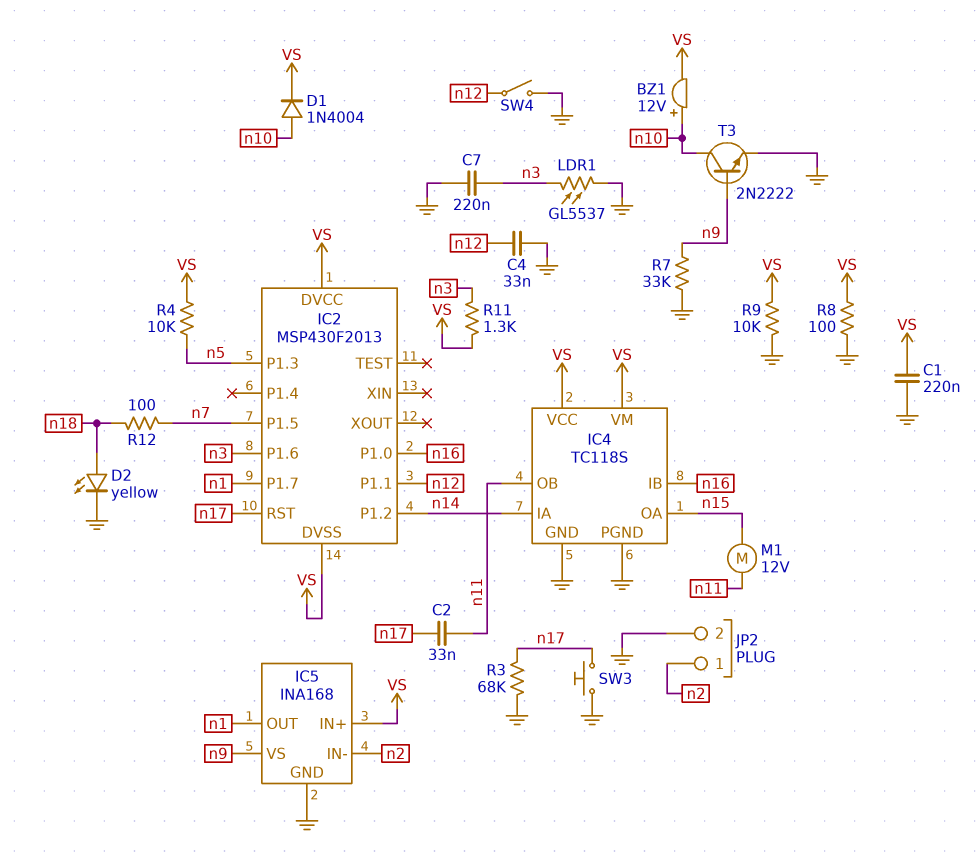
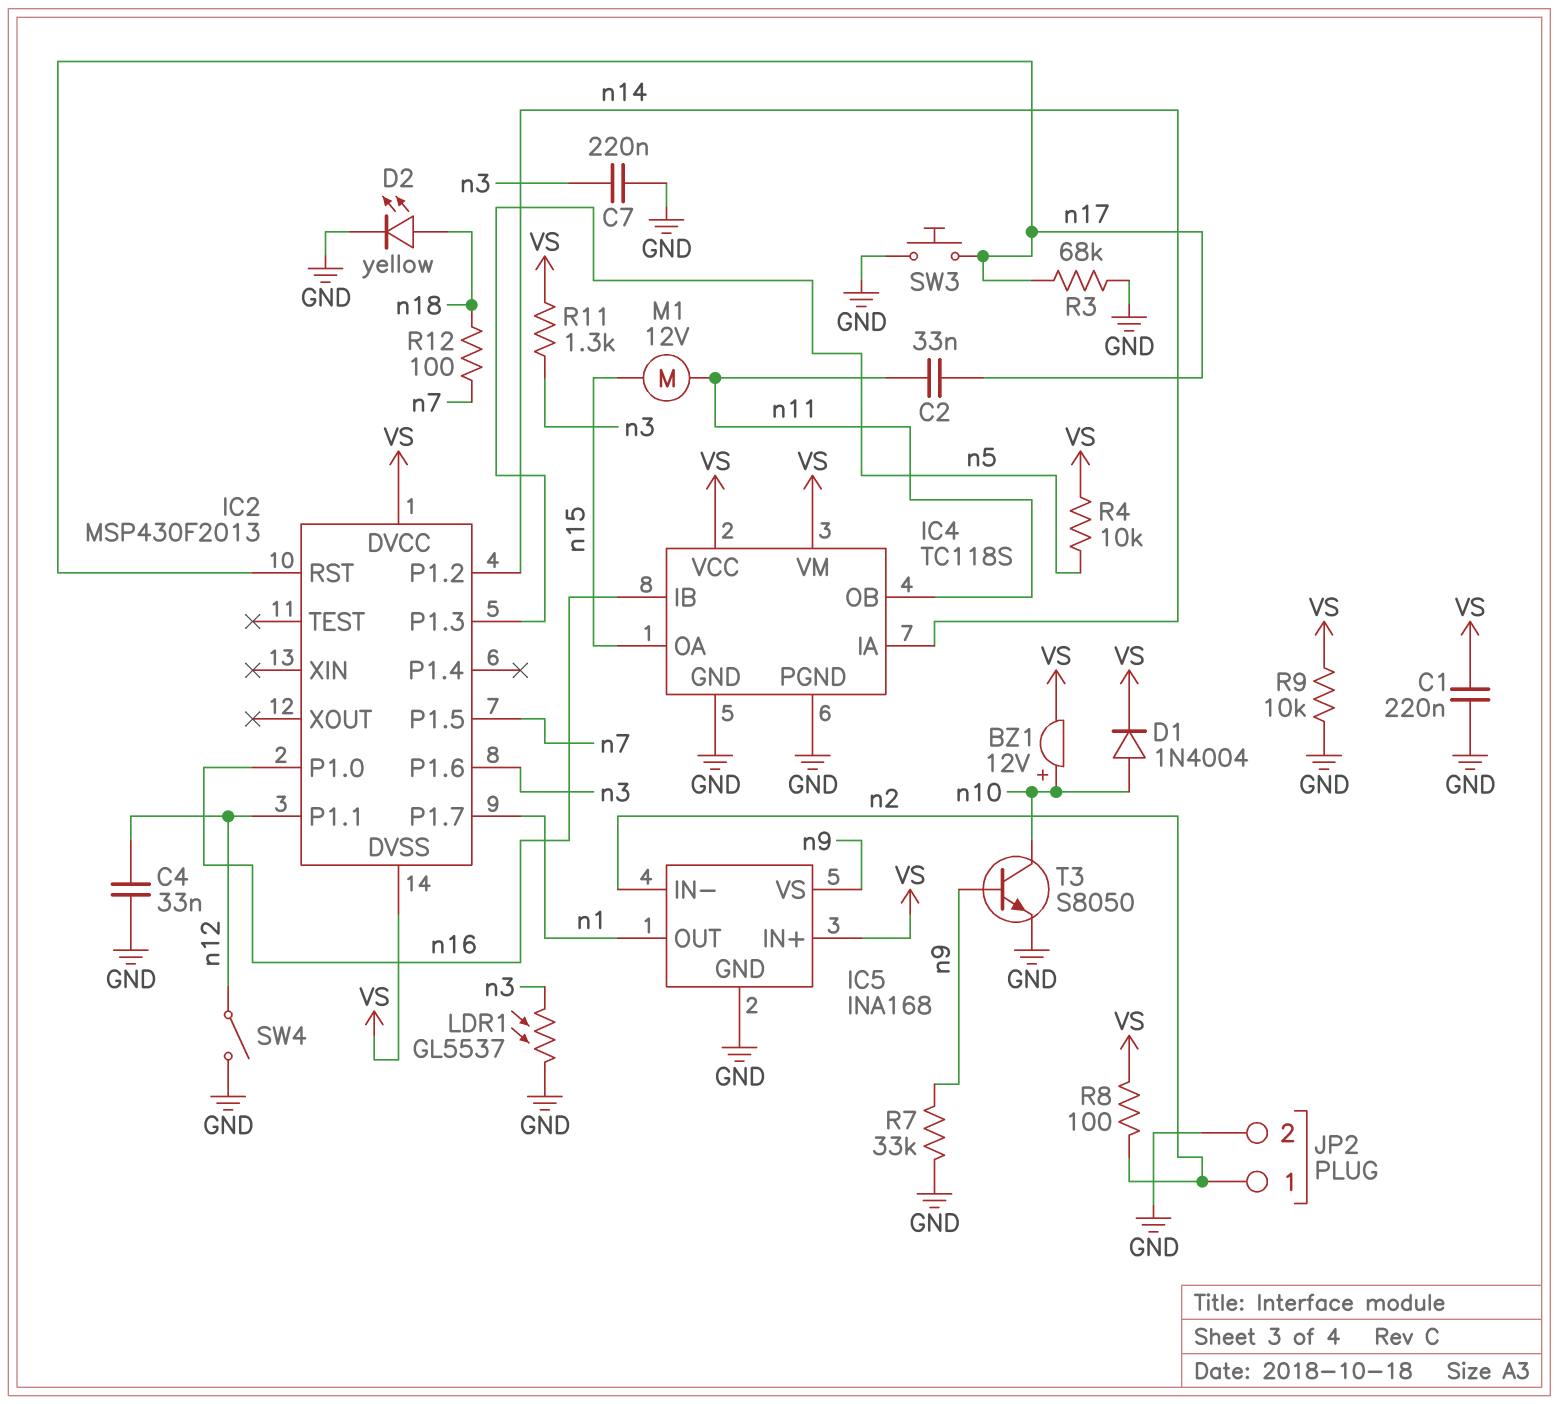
R8: 100 (GND, VS) -> 100 (VS, n2)
T3: NPN 2N2222 (B n9, C n10, E GND) -> NPN S8050 (B n9, C n10, E GND)

